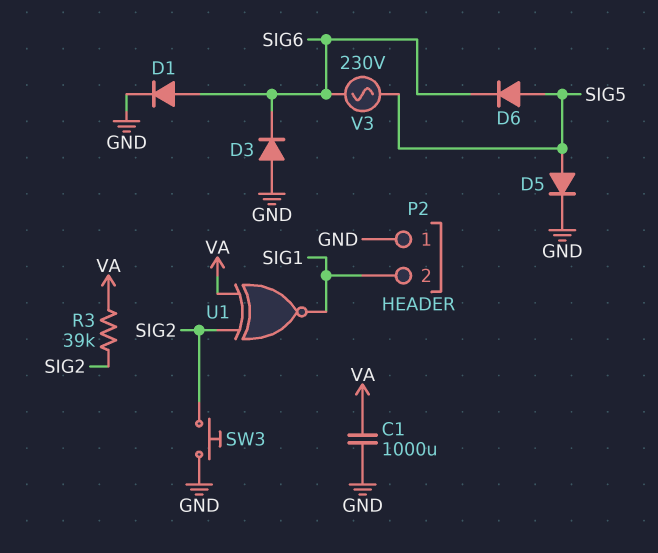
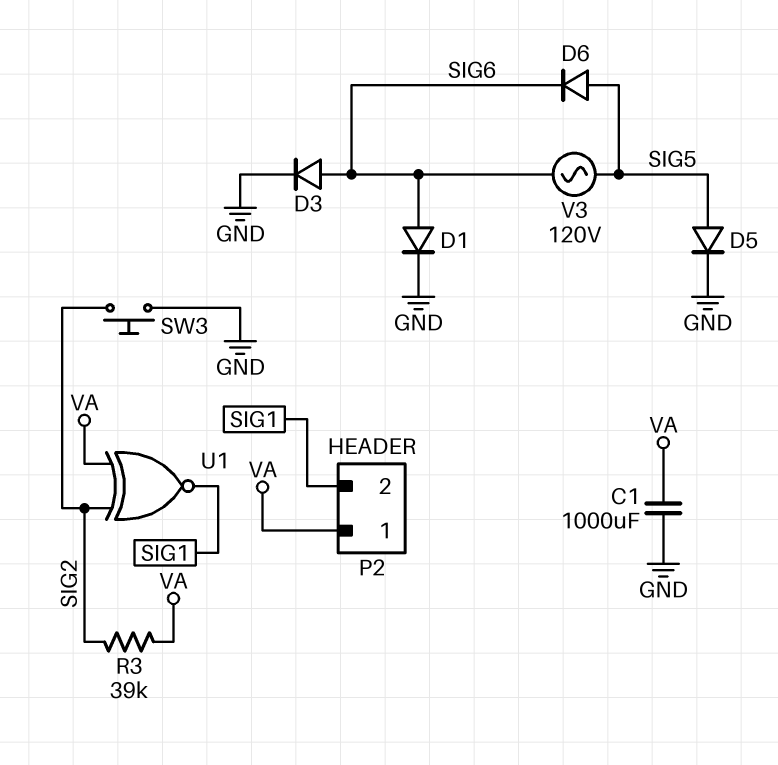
D3: diode (A GND, K SIG6) -> diode (A SIG6, K GND)
P2 pin 1: GND -> VA
V3: AC 230V (SIG5, SIG6) -> AC 120V (SIG5, SIG6)

